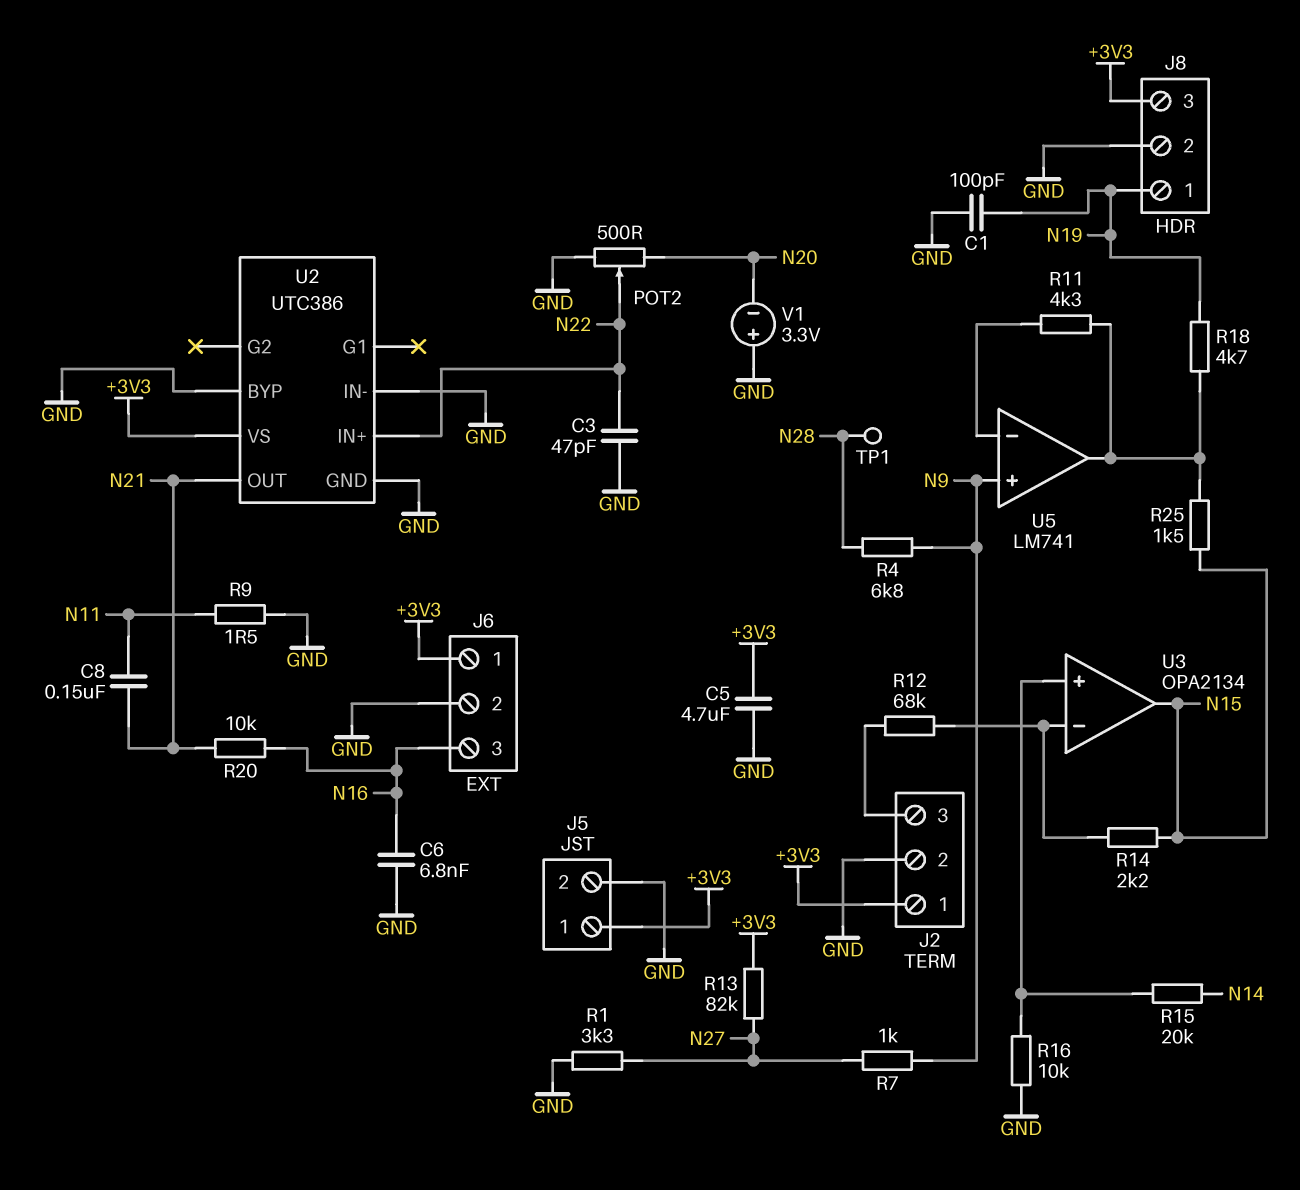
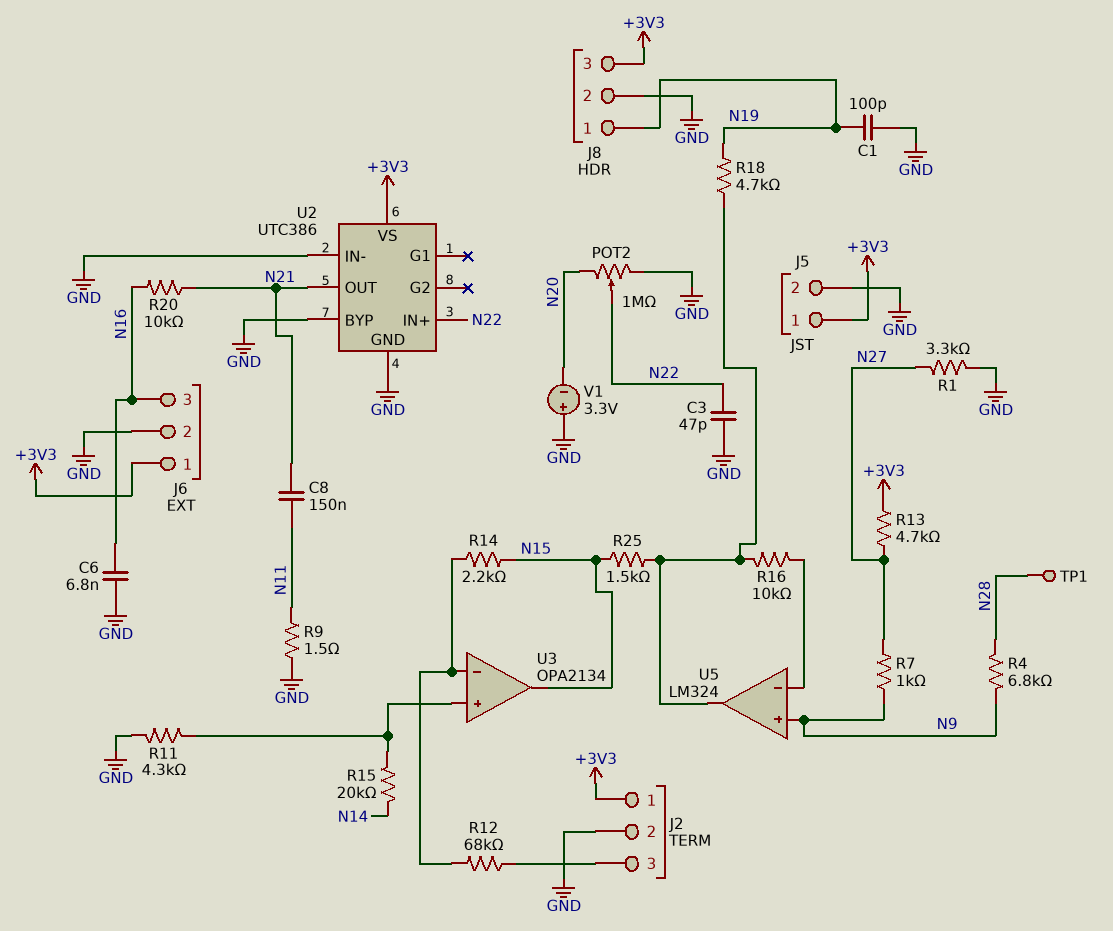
C5: 4.7uF (+3V3, GND) -> none
POT2: 500 (GND, N20, wiper N22) -> 1M (GND, N20, wiper N22)
R11: 4.3k (U5/in-, U5/out) -> 4.3k (GND, U3/in+)
R13: 82k (+3V3, N27) -> 4.7k (+3V3, N27)
R16: 10k (GND, U3/in+) -> 10k (U5/in-, U5/out)
U5: LM741 -> LM324

